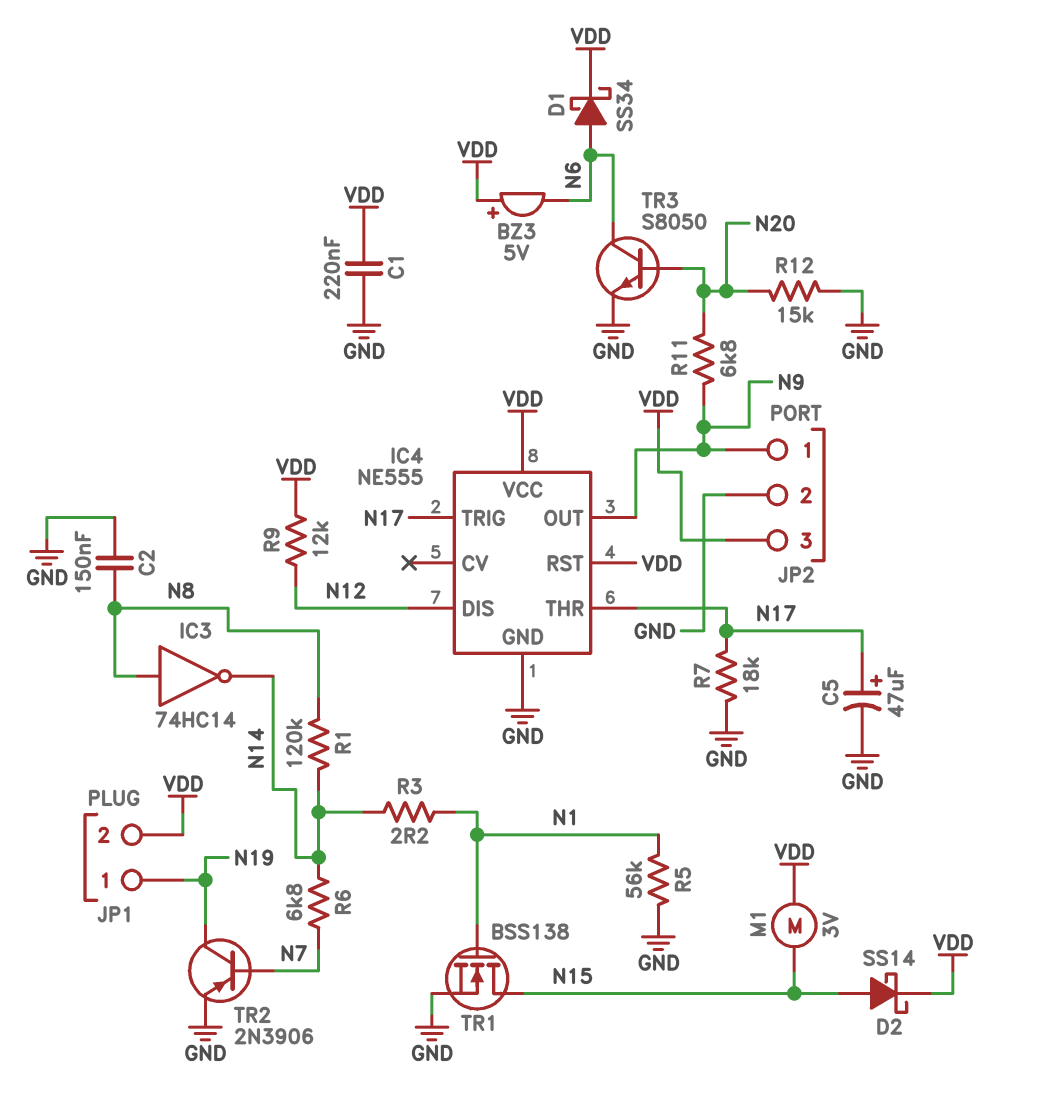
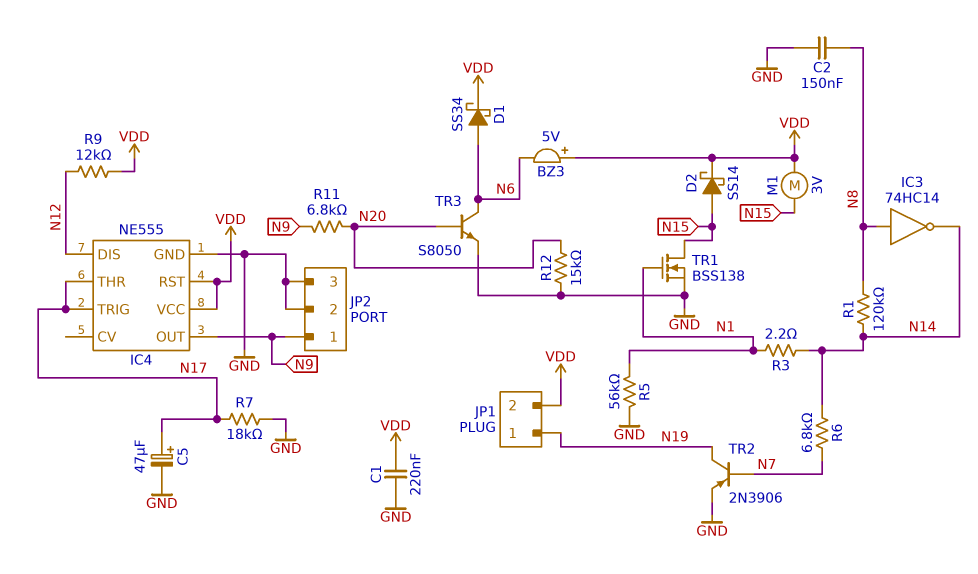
JP2 pin 3: VDD -> GND

